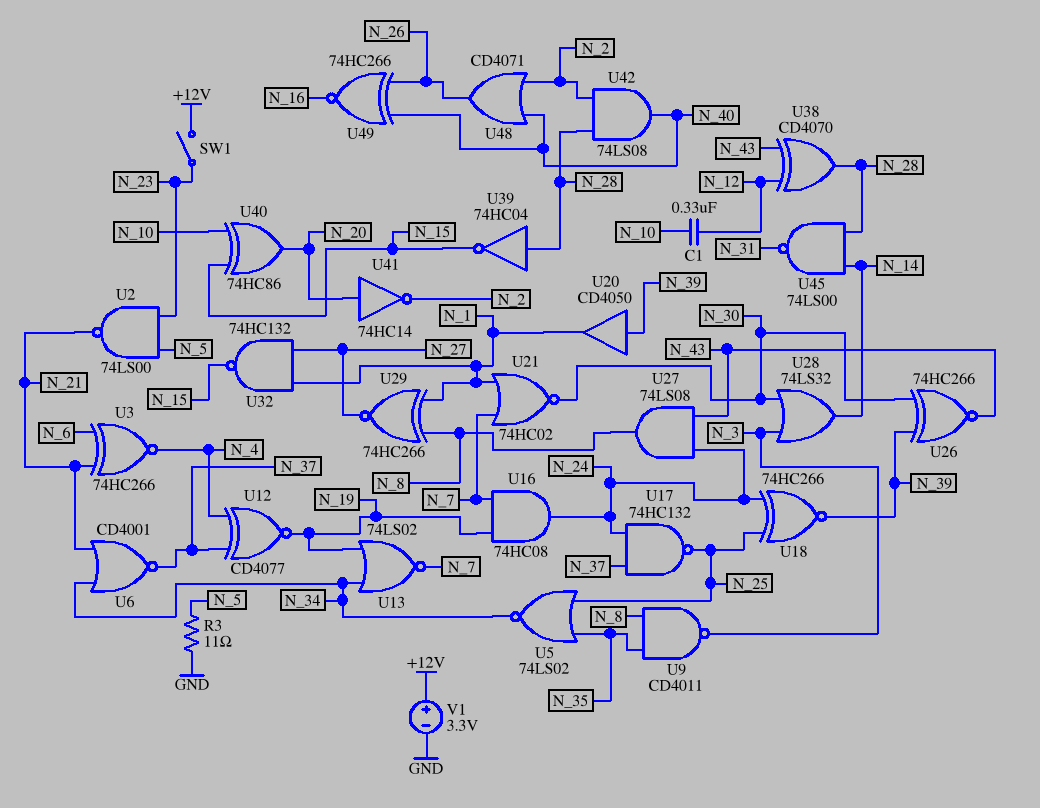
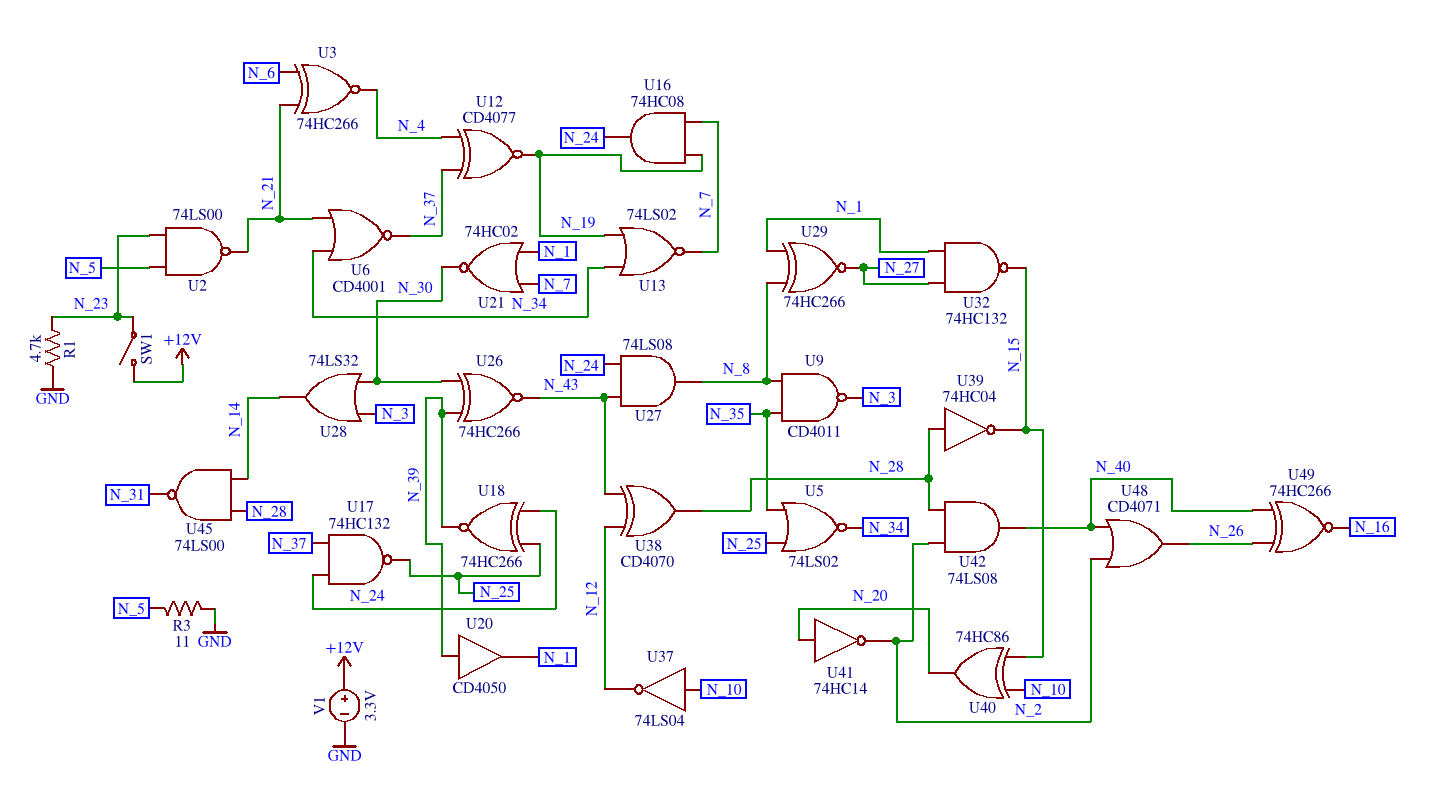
C1: 330nF (N_10, N_12) -> none
R1: none -> 4.7k (GND, N_23)
U37: none -> NOT 74LS04 (in N_10, out N_12)

